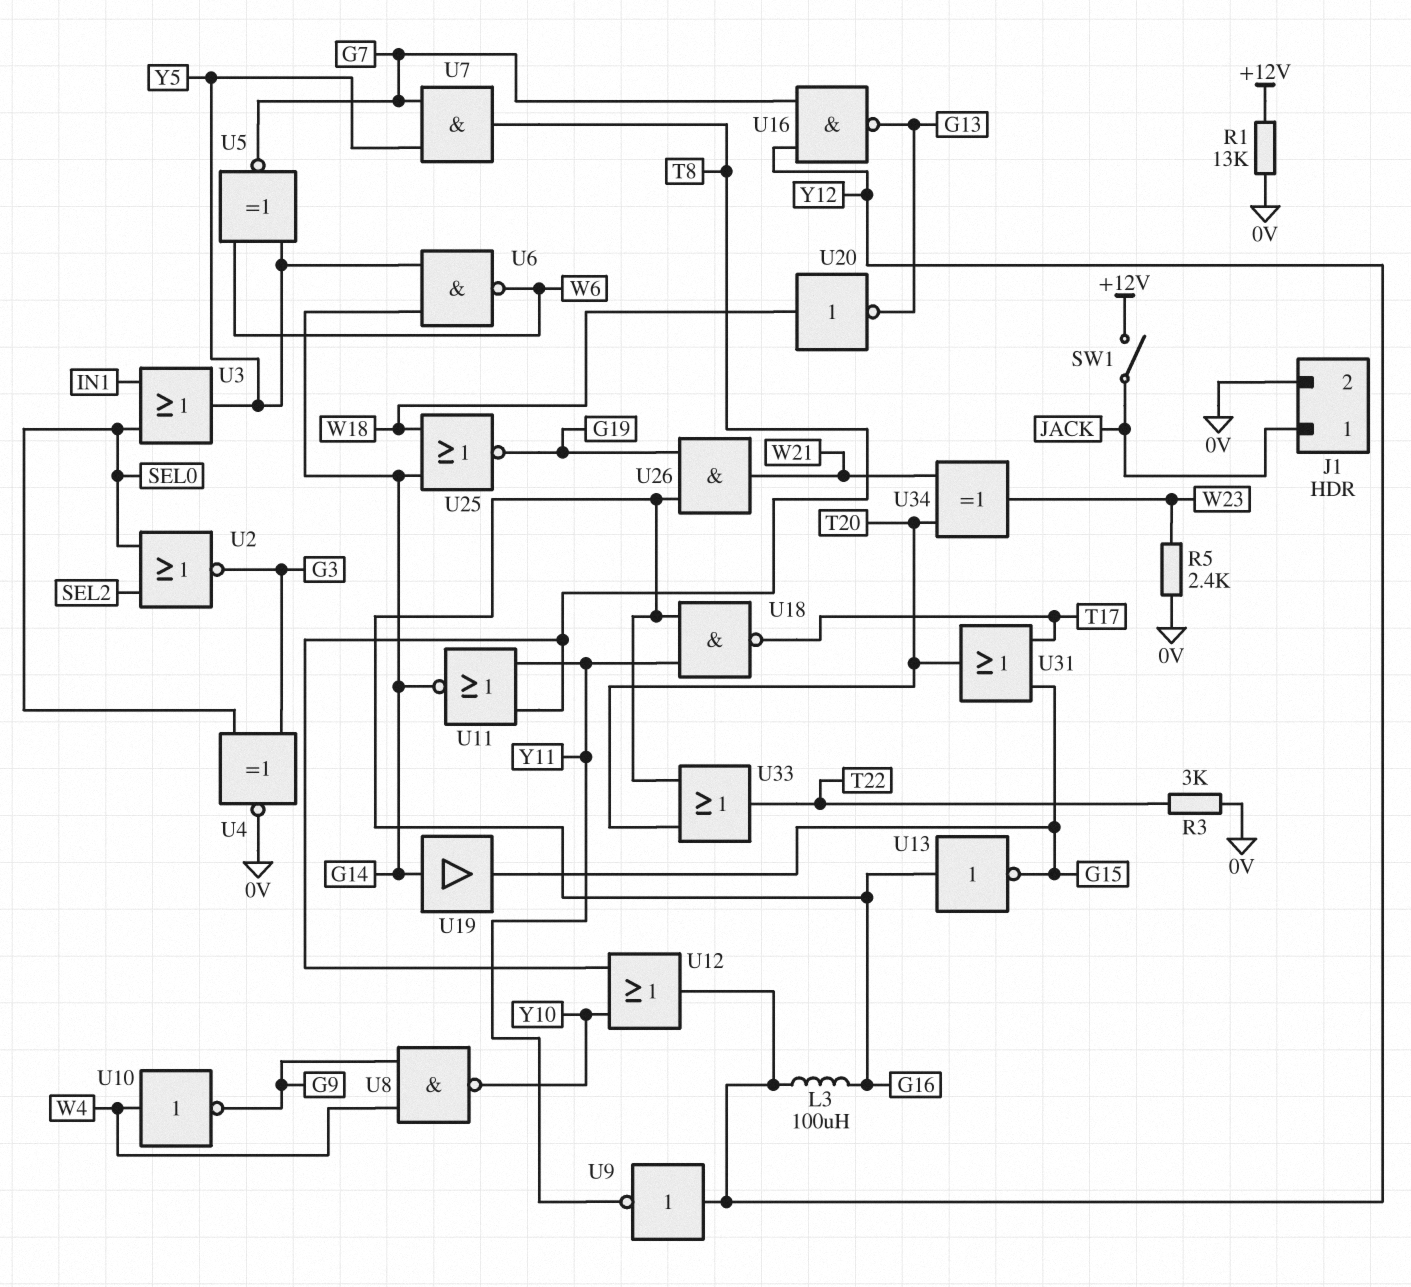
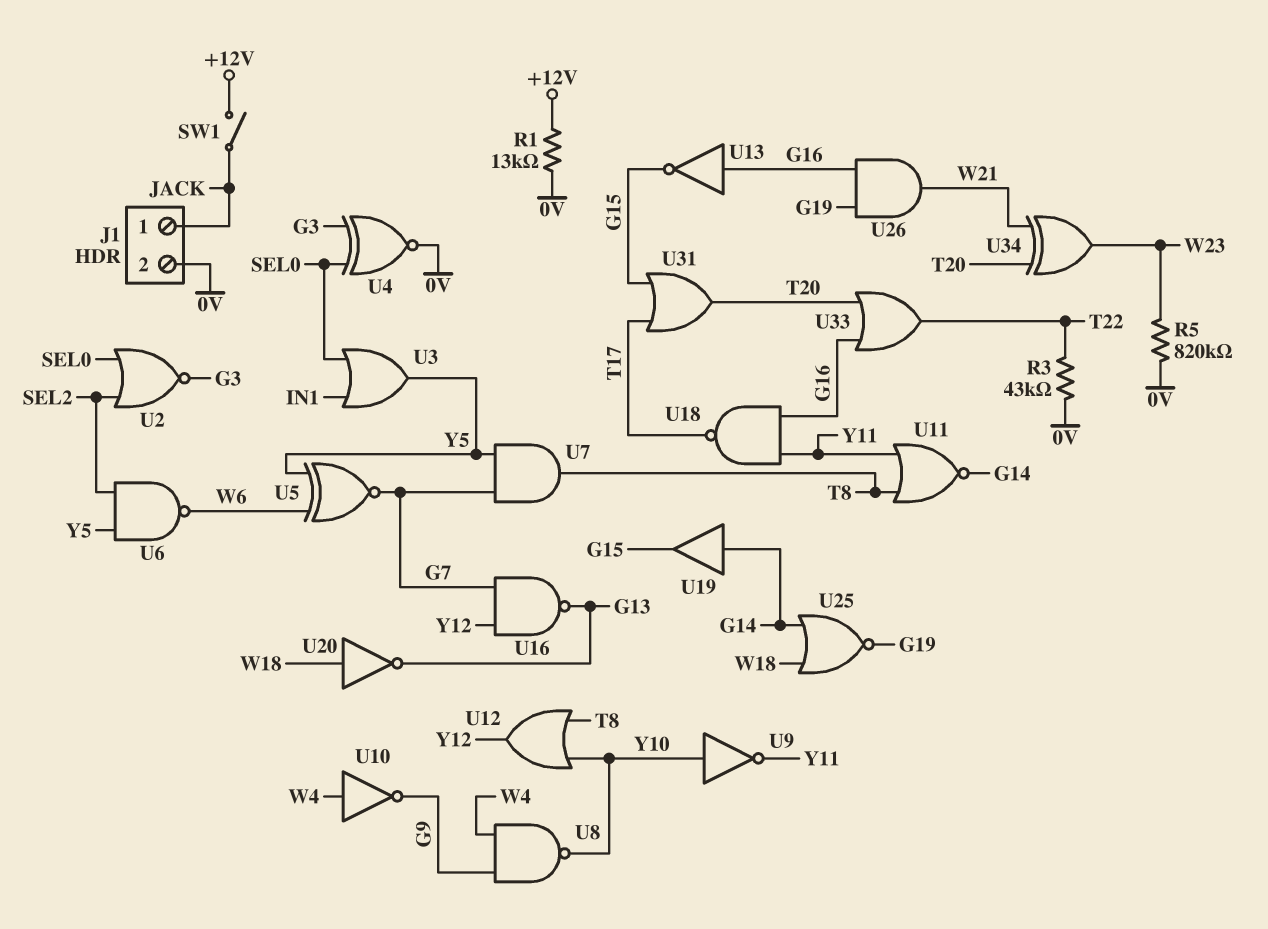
L3: 100uH (G16, Y12) -> none
R3: 3k (0V, T22) -> 43k (0V, T22)
R5: 2.4k (0V, W23) -> 820k (0V, W23)
U6: NAND (in G14, in Y5, out W6) -> NAND (in SEL2, in Y5, out W6)
U9: NOT (in Y12, out Y11) -> NOT (in Y10, out Y11)

